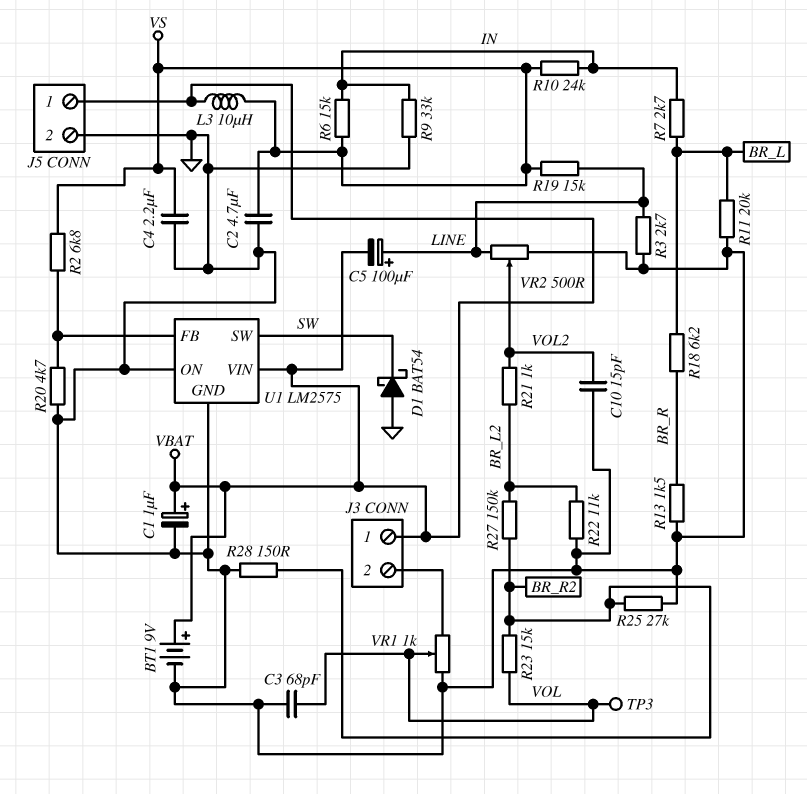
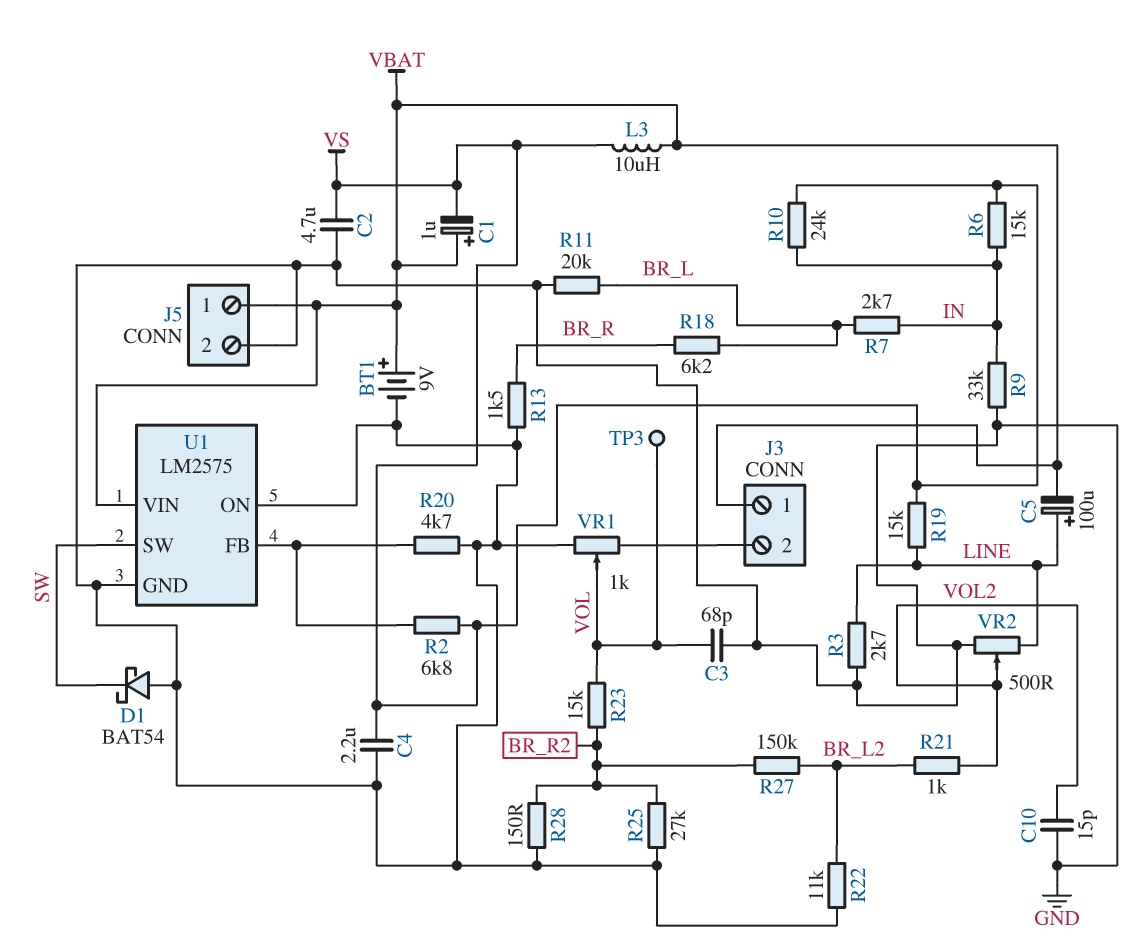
C1: 1uF (plus VBAT, minus GND) -> 1uF (plus VBAT, minus VS)

